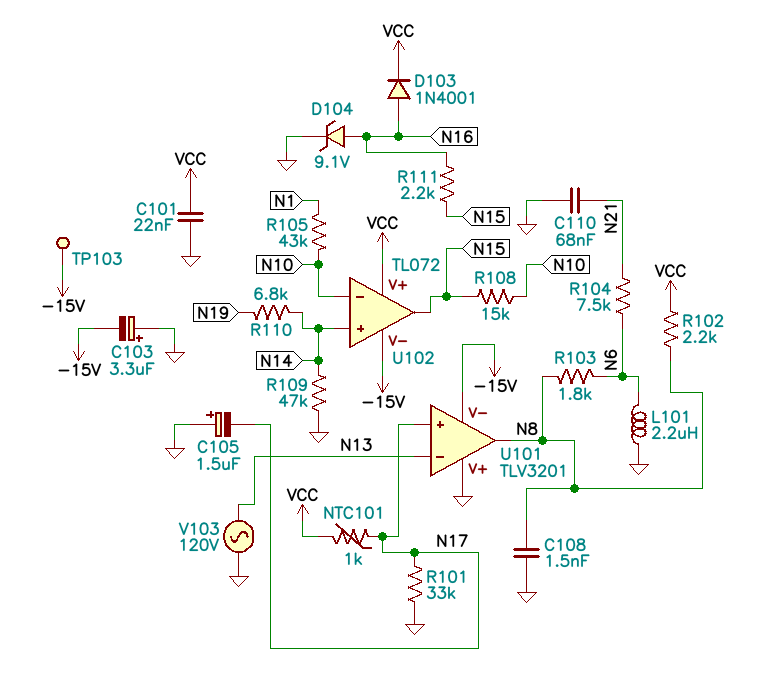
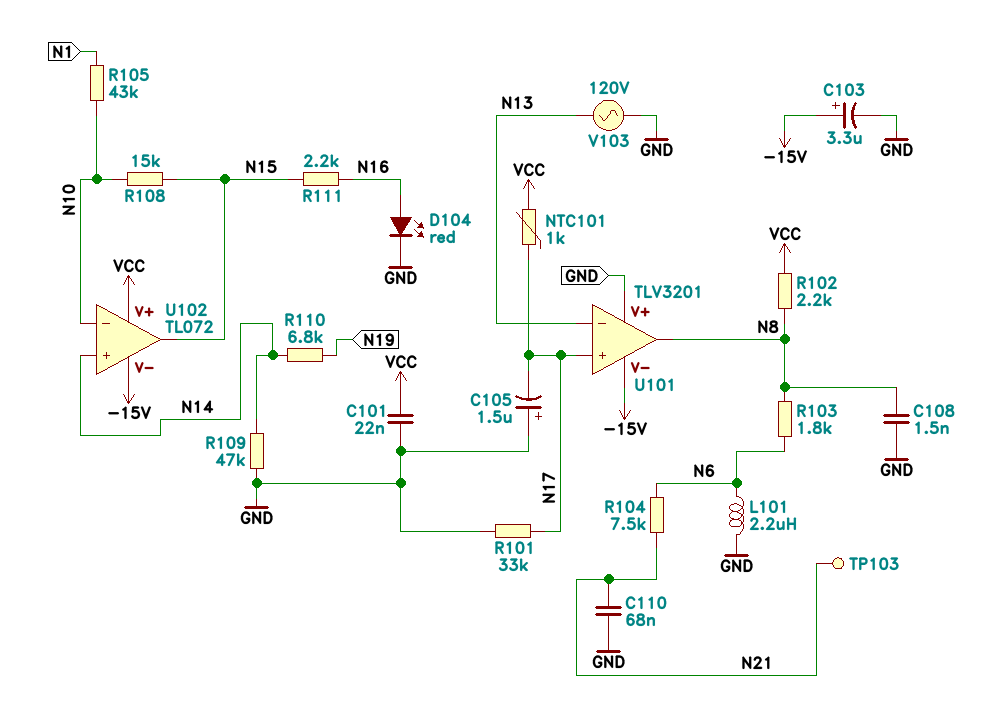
C103: 3.3uF (plus GND, minus -15V) -> 3.3uF (plus -15V, minus GND)
D103: diode 1N4001 (A N16, K VCC) -> none
D104: zener 9.1V (A N16, K GND) -> LED red (A N16, K GND)
TP103: test point (-15V) -> test point (N21)

